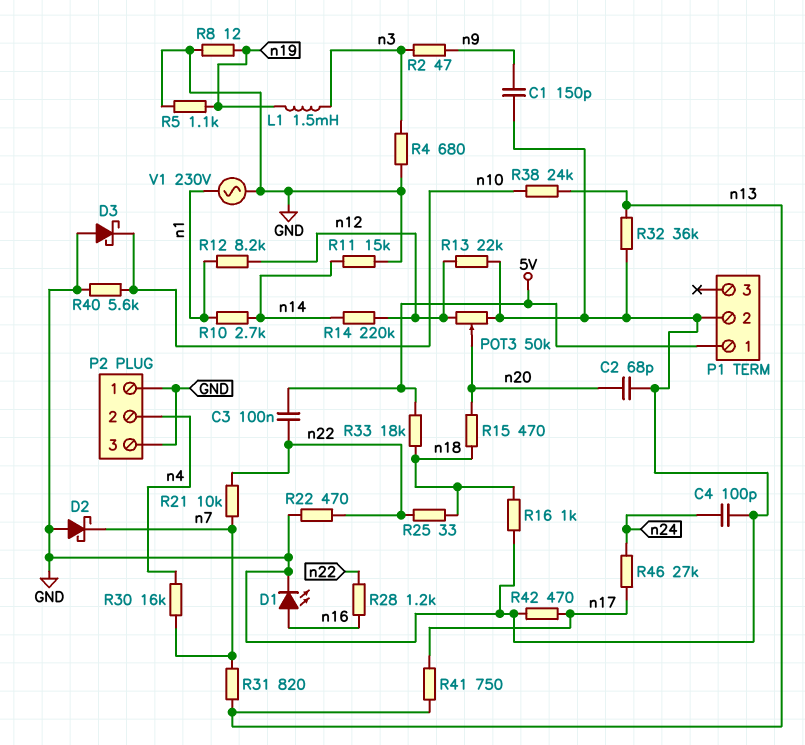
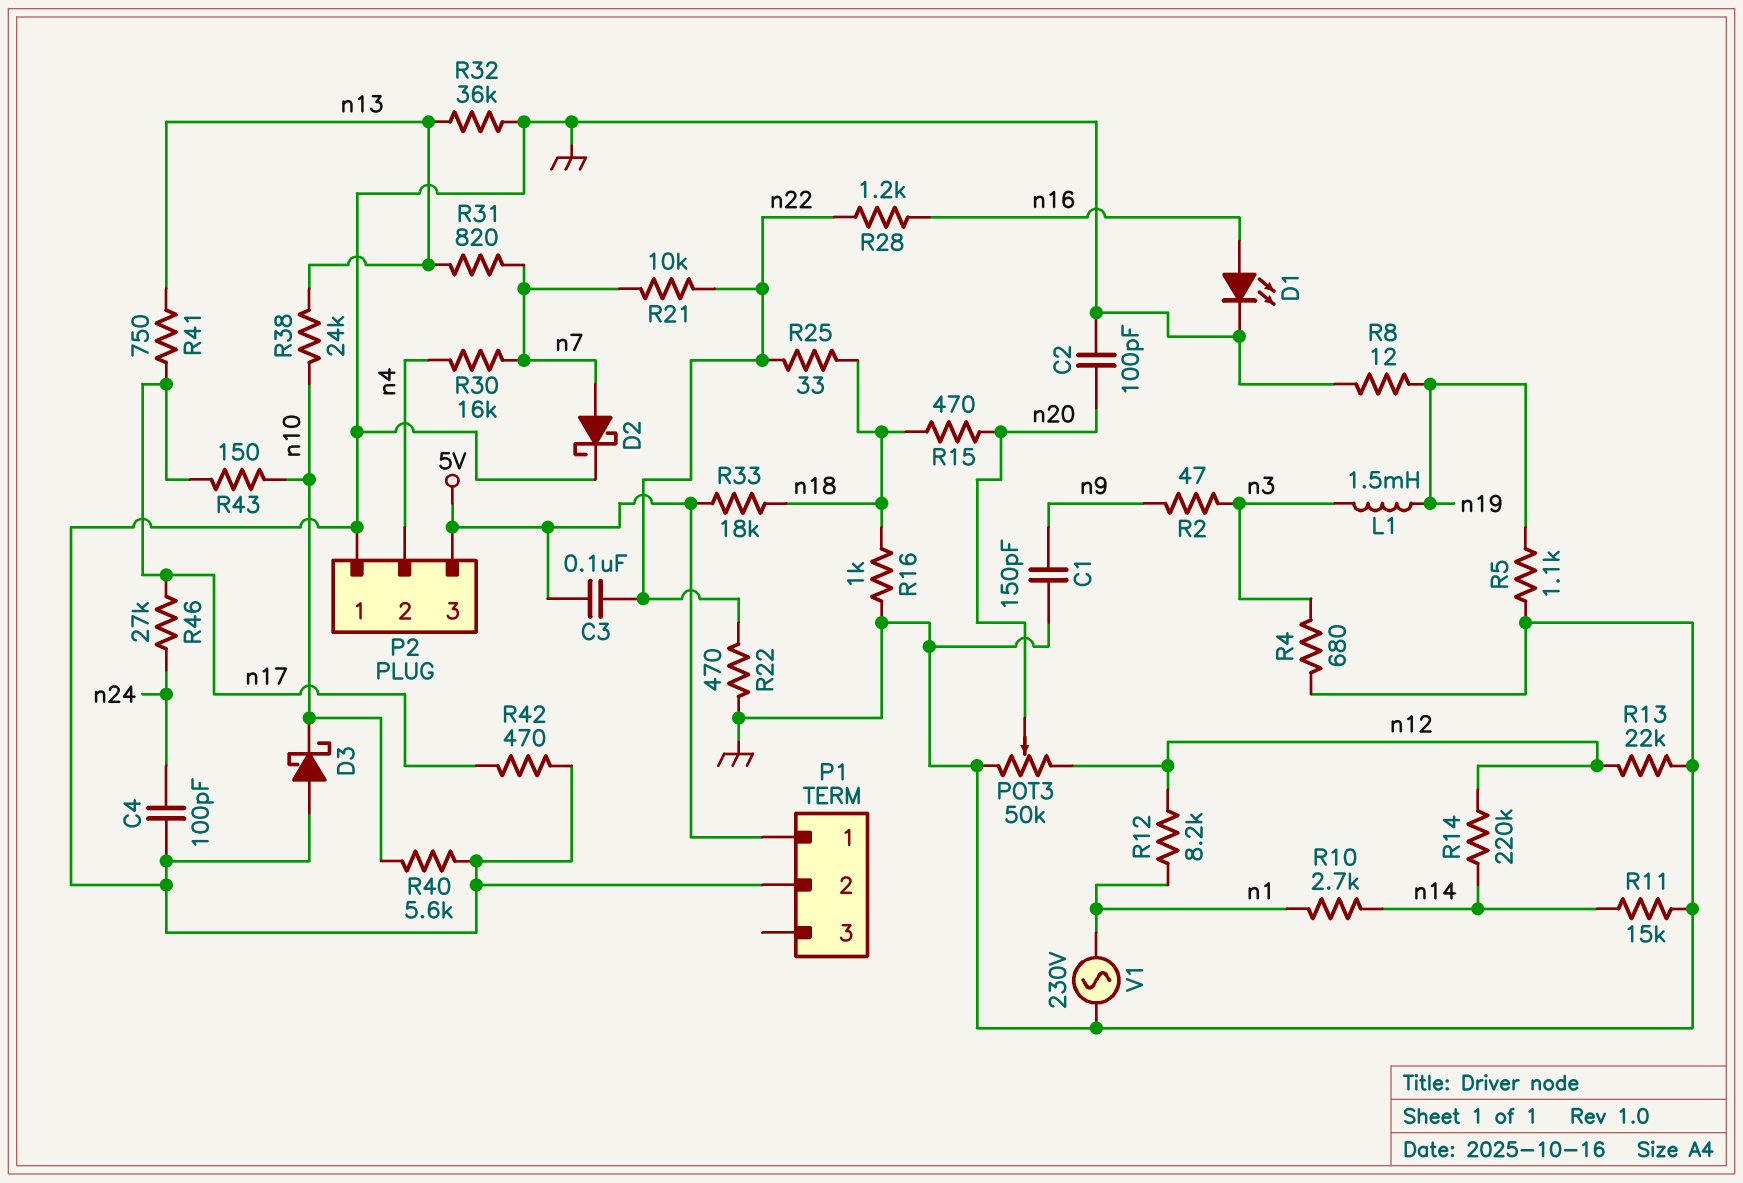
C2: 68pF (GND, n20) -> 100pF (GND, n20)
D2: schottky (A GND, K n7) -> schottky (A n7, K GND)
P2 pin 3: GND -> 5V
R43: none -> 150 (n10, n17)

